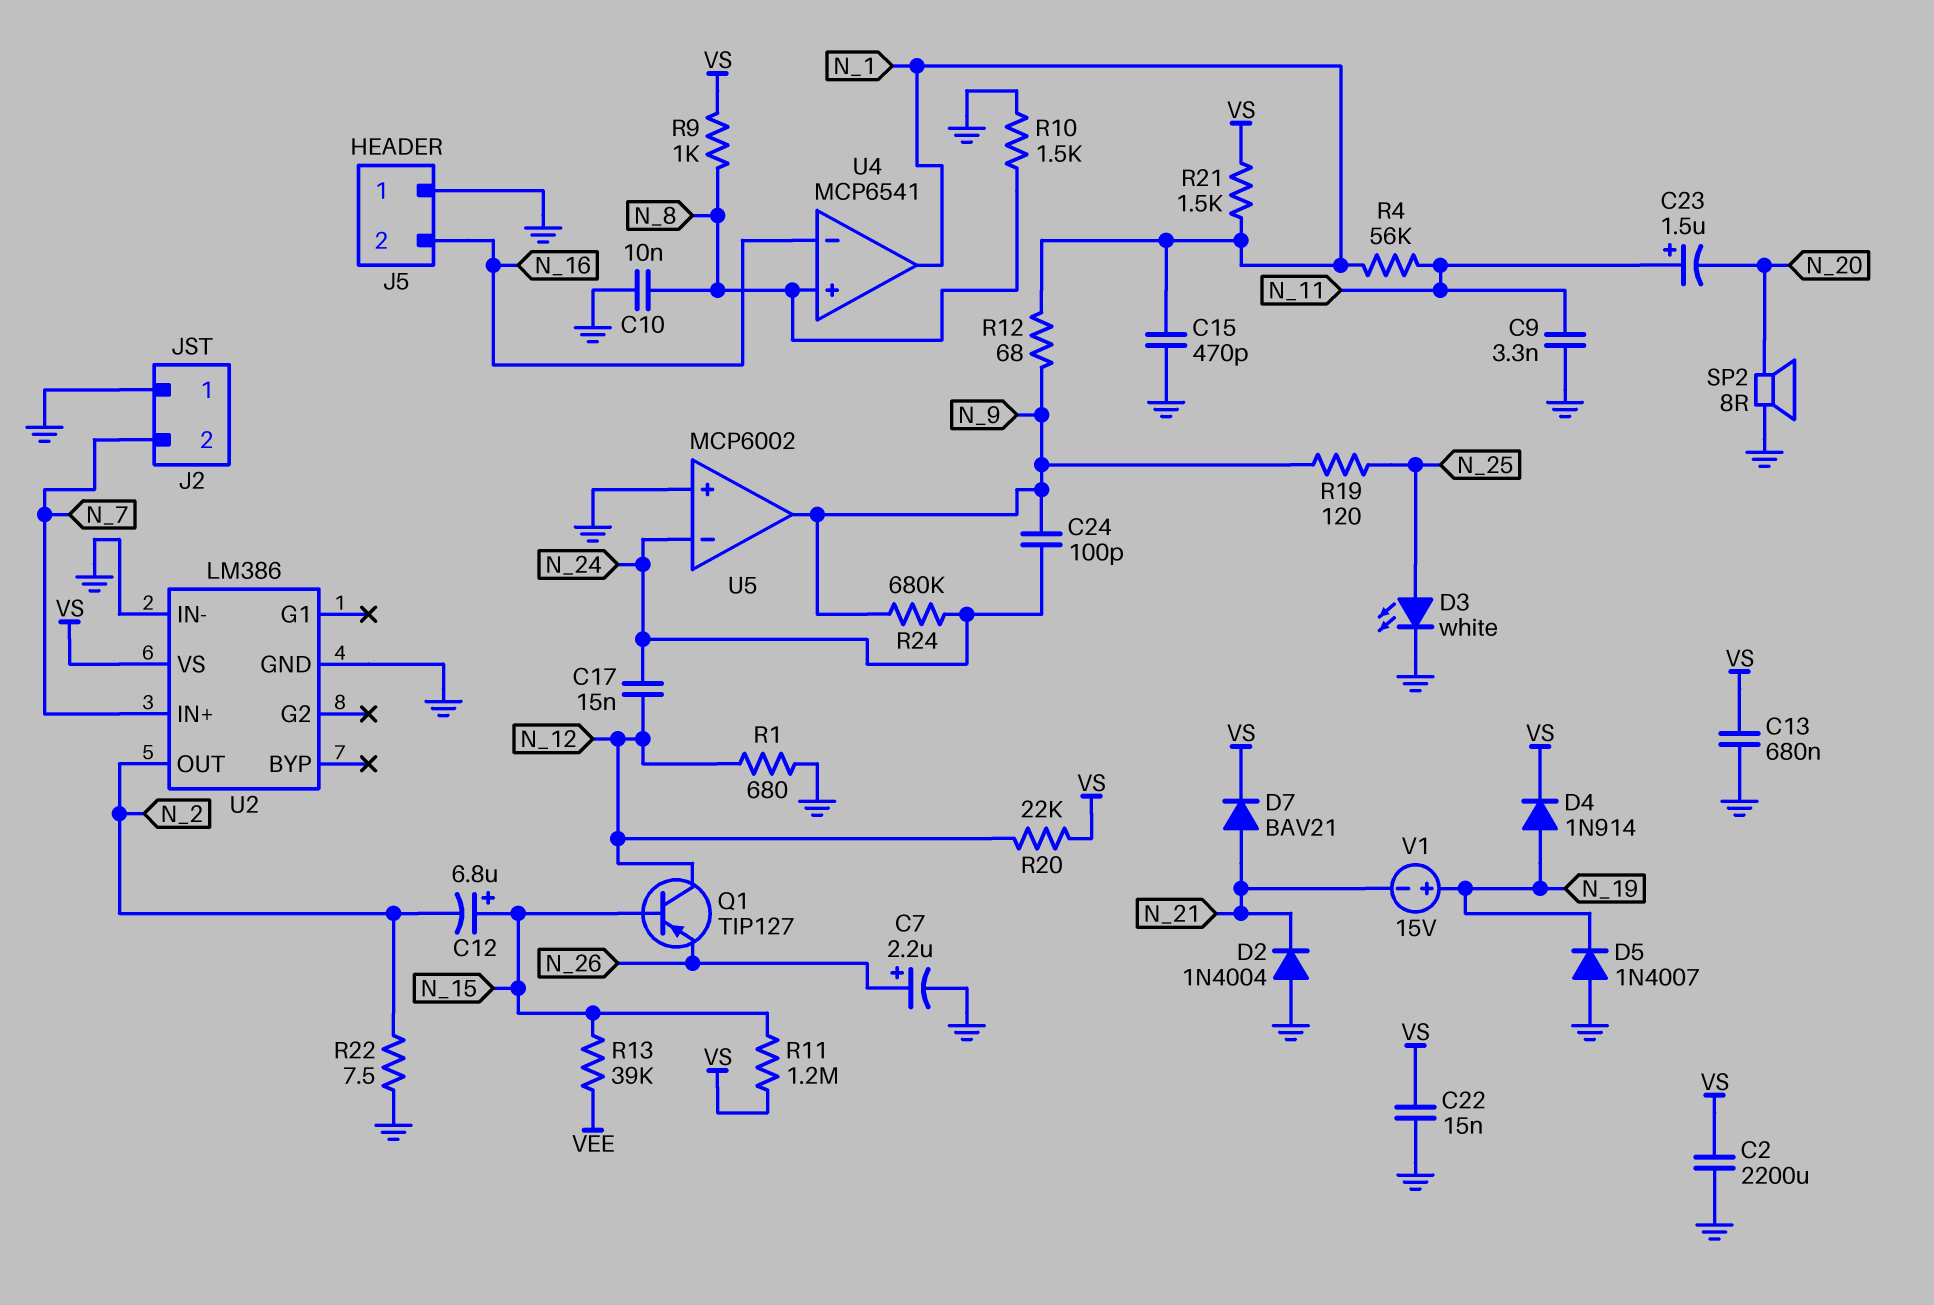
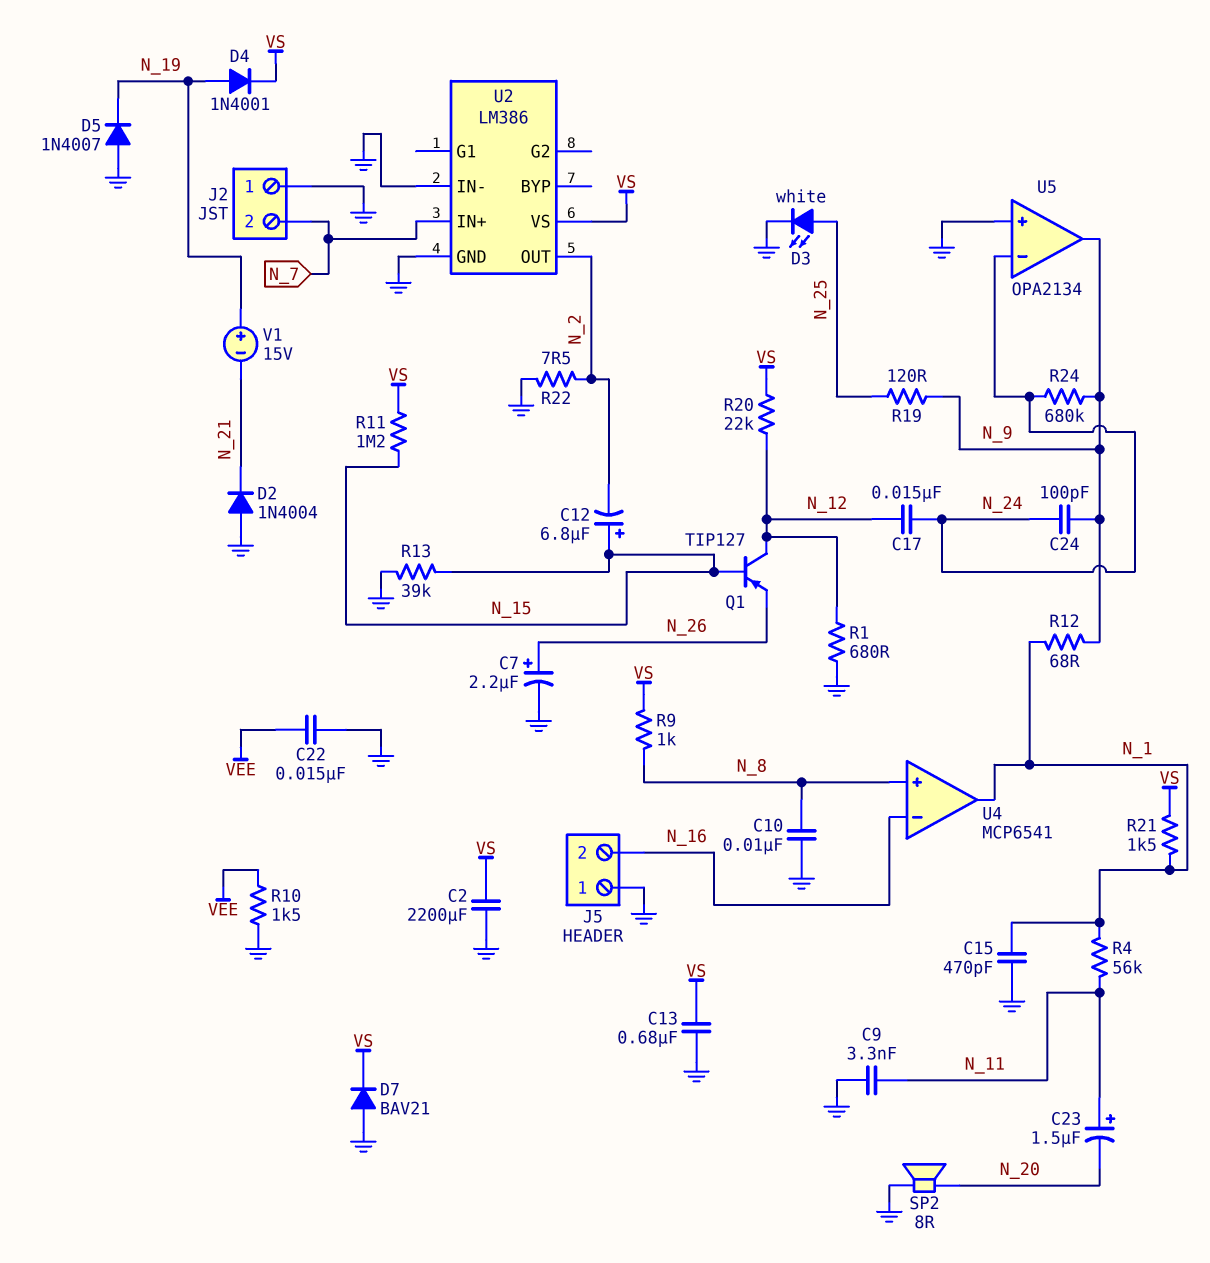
C22: 15nF (GND, VS) -> 15nF (GND, VEE)
D4: diode 1N914 (A N_19, K VS) -> diode 1N4001 (A N_19, K VS)
D7: diode BAV21 (A N_21, K VS) -> diode BAV21 (A GND, K VS)
R10: 1.5k (GND, N_8) -> 1.5k (GND, VEE)
R13: 39k (N_15, VEE) -> 39k (GND, N_15)
U5: MCP6002 -> OPA2134

